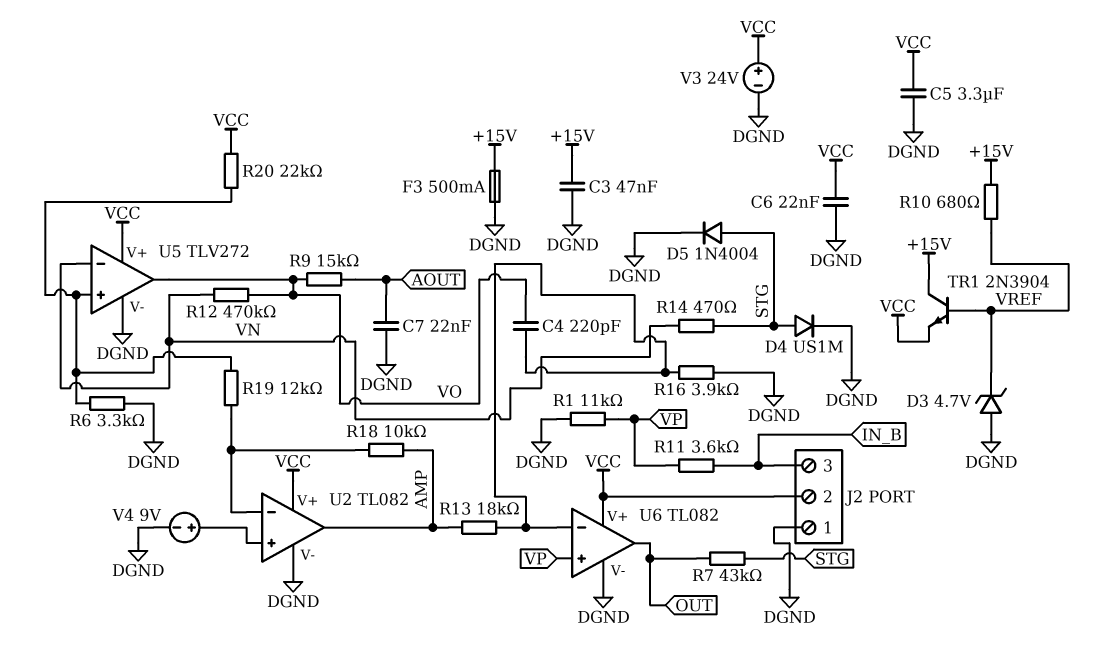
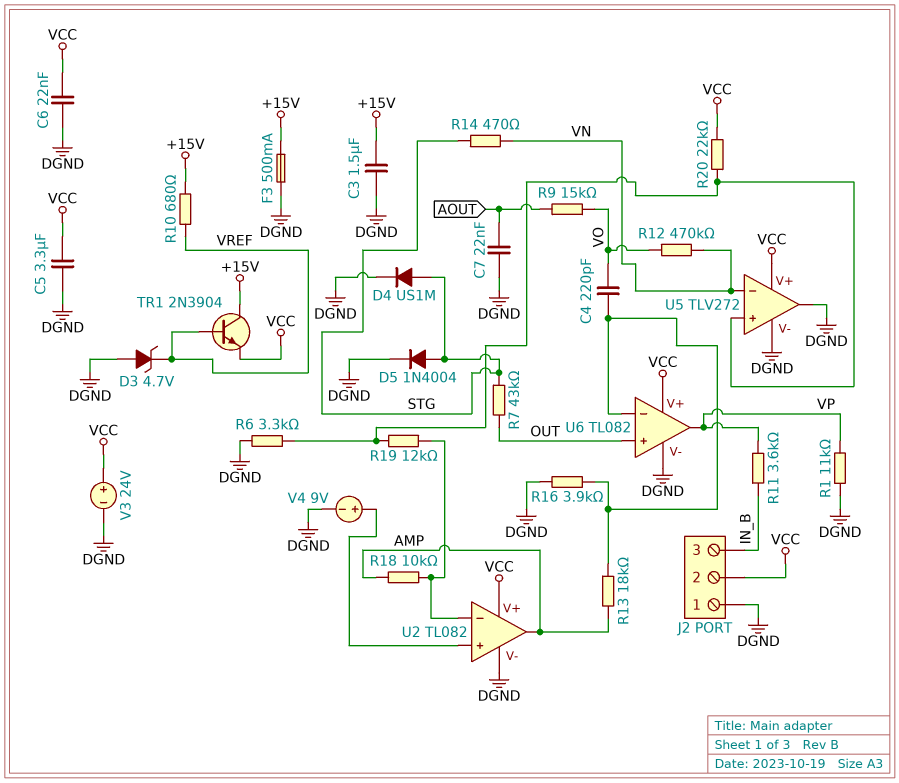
C3: 47nF (+15V, DGND) -> 1.5uF (+15V, DGND)
U5 pin out: VO -> DGND
U6 pin in+: VP -> OUT
U6 pin out: OUT -> VP

